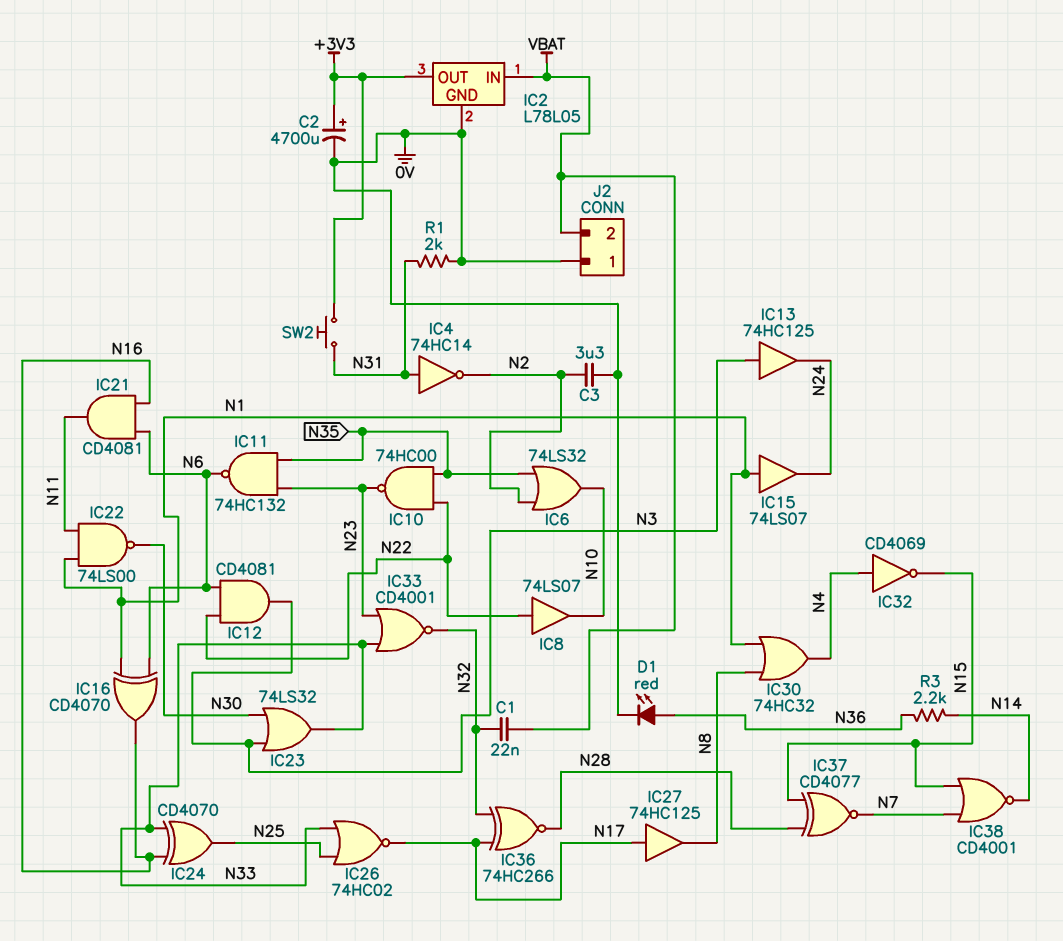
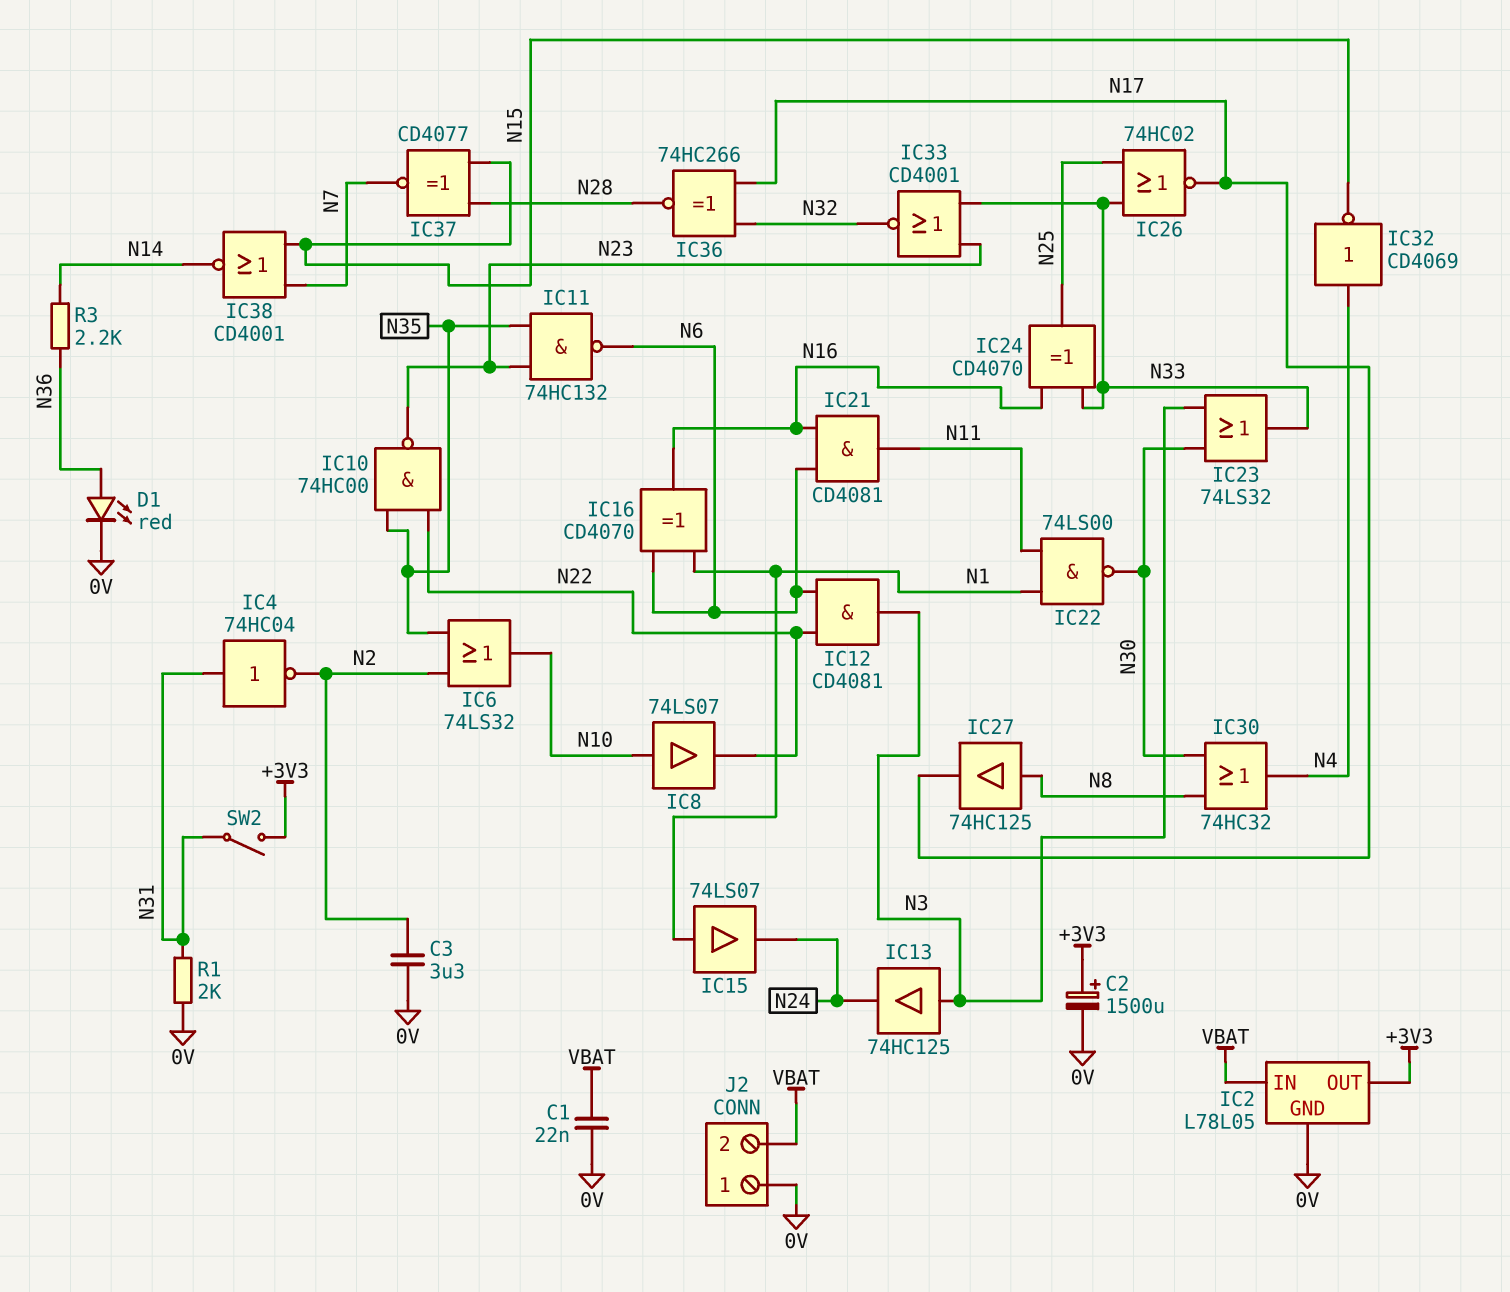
C1: 22nF (N32, VBAT) -> 22nF (0V, VBAT)
C2: 4700uF (plus +3V3, minus 0V) -> 1500uF (plus +3V3, minus 0V)
IC4: NOT 74HC14 (in N31, out N2) -> NOT 74HC04 (in N31, out N2)
IC8: buffer 74LS07 (in N22, out N10) -> buffer 74LS07 (in N10, out N22)
IC27: buffer 74HC125 (in N17, out N8) -> buffer 74HC125 (in N8, out N17)
IC30: OR 74HC32 (in N1, in N8, out N4) -> OR 74HC32 (in N8, in N30, out N4)
SW2: button (+3V3, N31) -> switch (+3V3, N31)

